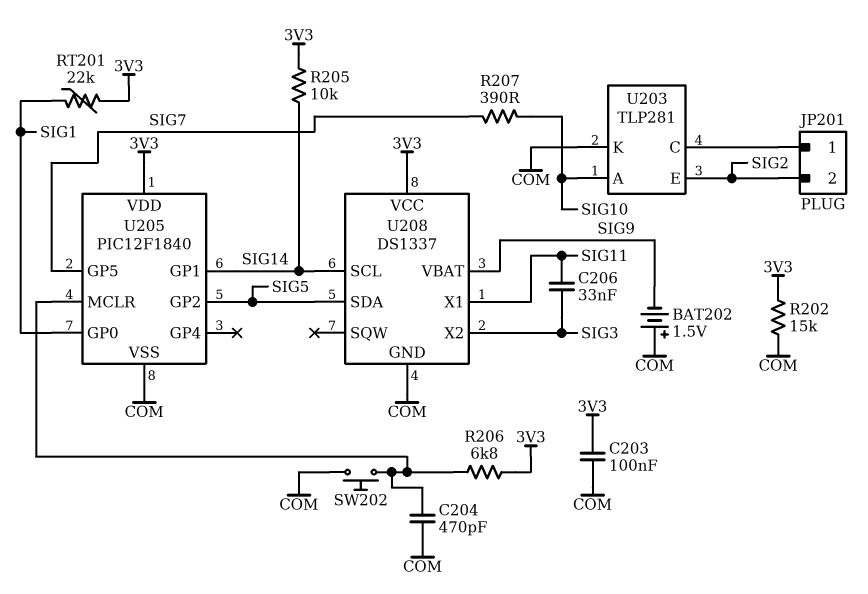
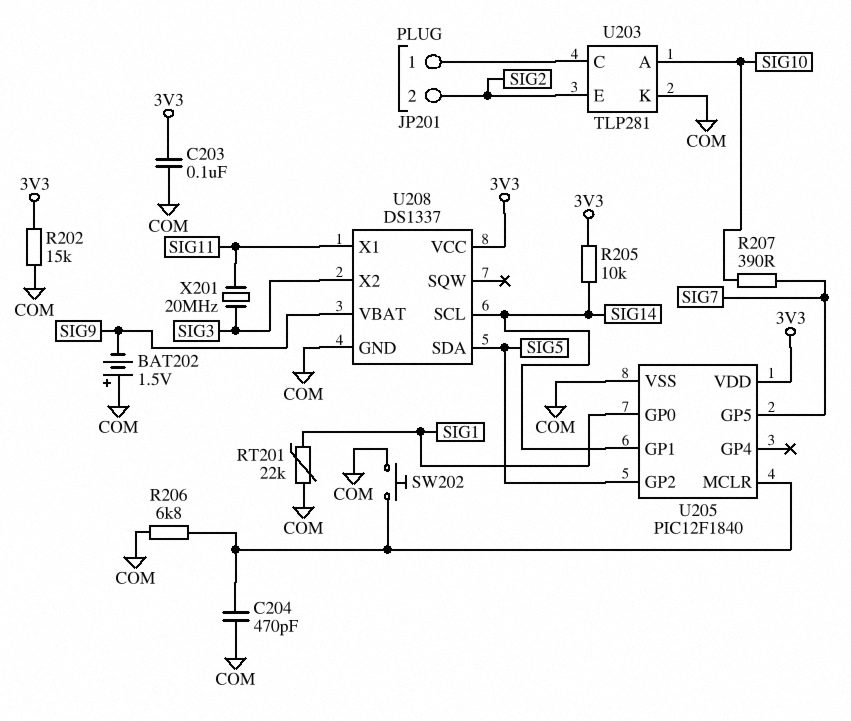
C206: 33nF (SIG3, SIG11) -> none
R206: 6.8k (3V3, U205/MCLR) -> 6.8k (COM, U205/MCLR)
RT201: 22k (3V3, SIG1) -> 22k (COM, SIG1)
X201: none -> 20MHz (SIG3, SIG11)

